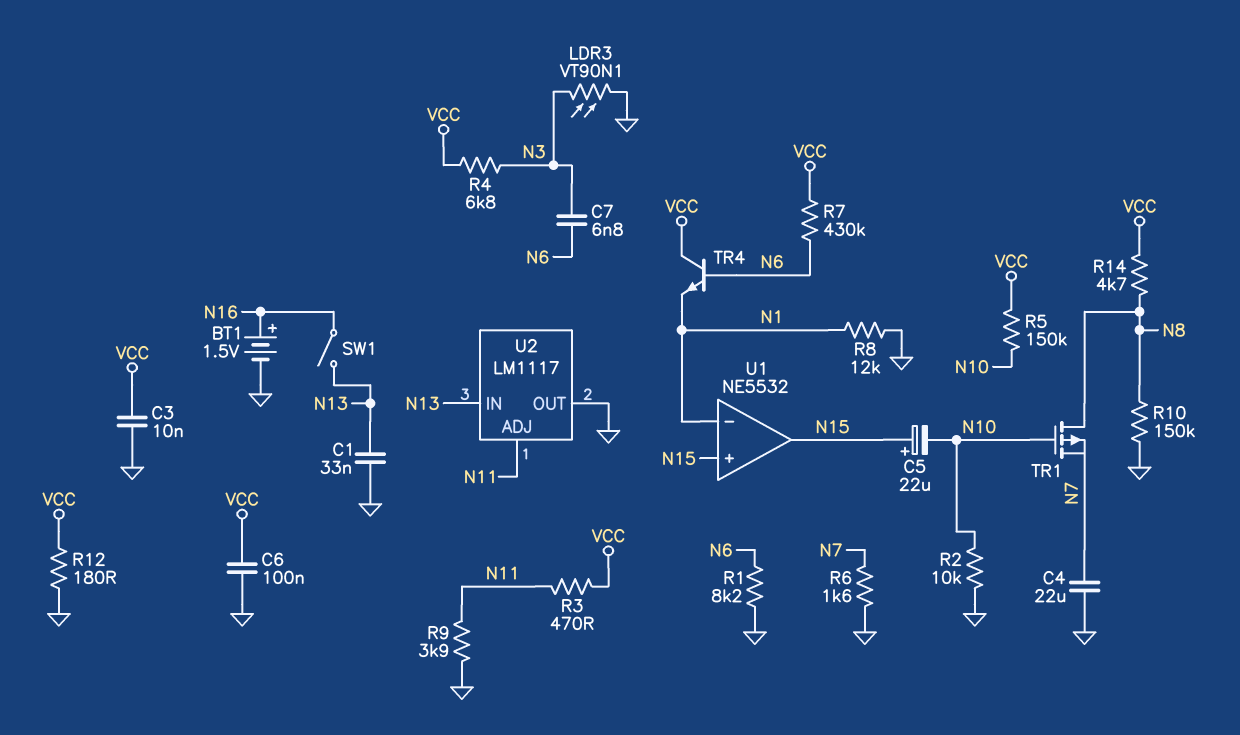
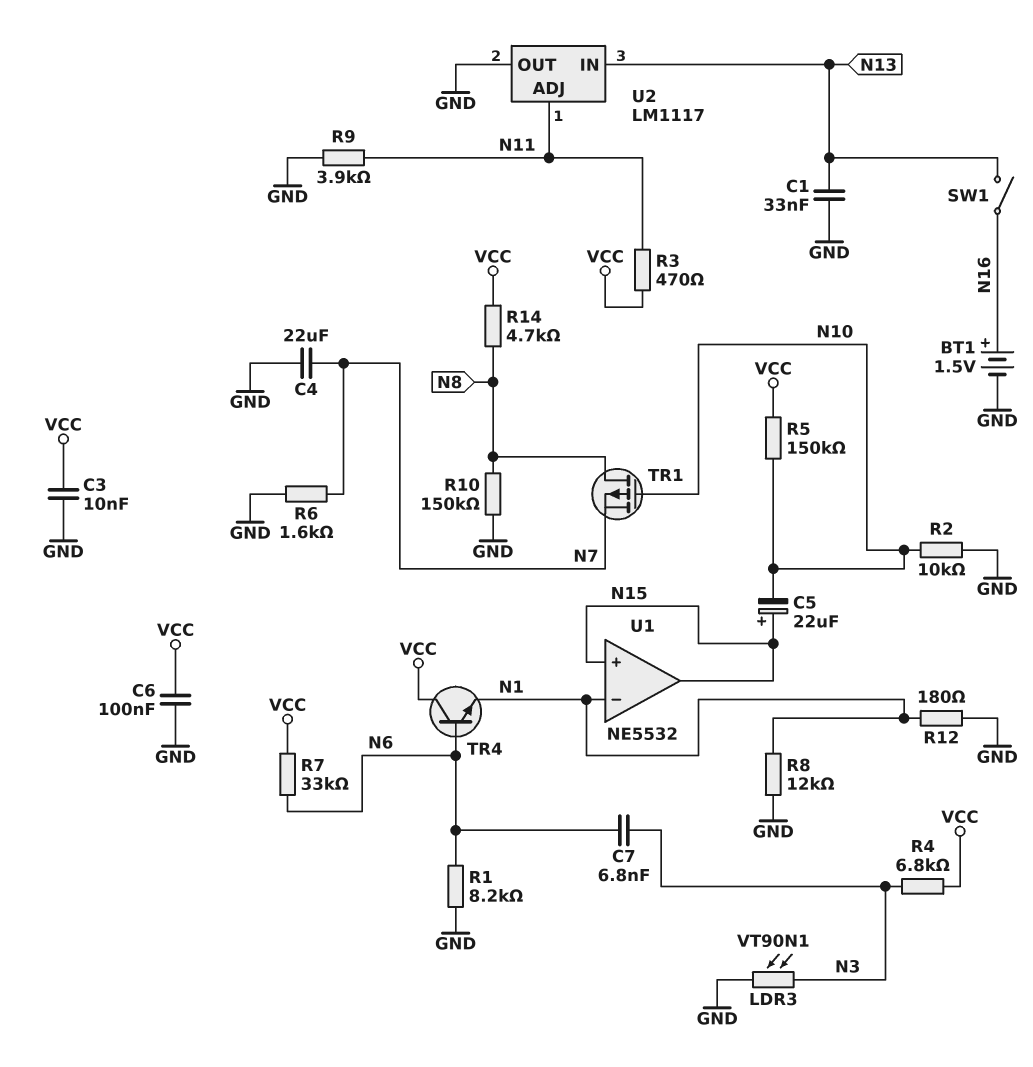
R7: 430k (N6, VCC) -> 33k (N6, VCC)
R12: 180 (GND, VCC) -> 180 (GND, N1)

